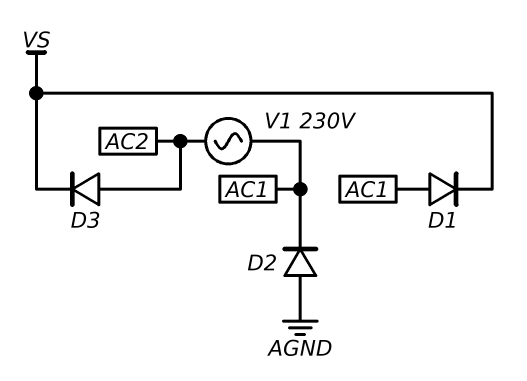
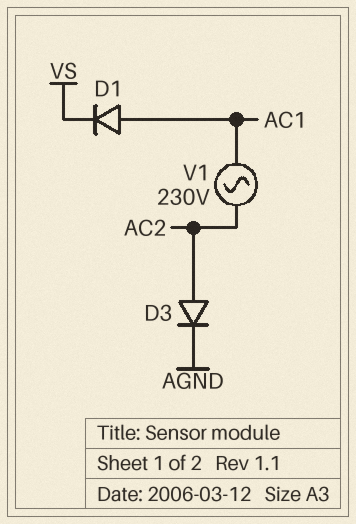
D2: diode (A AGND, K AC1) -> none
D3: diode (A AC2, K VS) -> diode (A AC2, K AGND)

